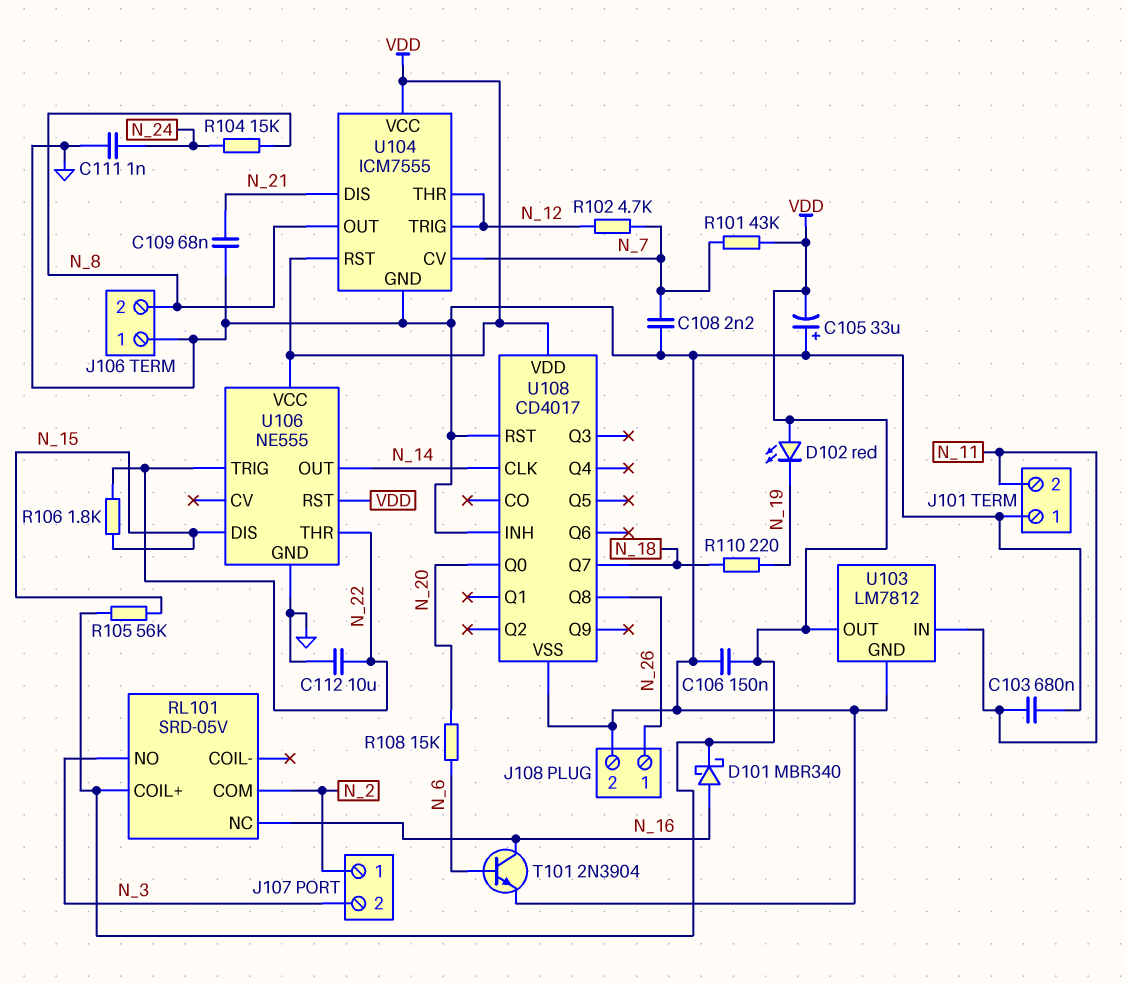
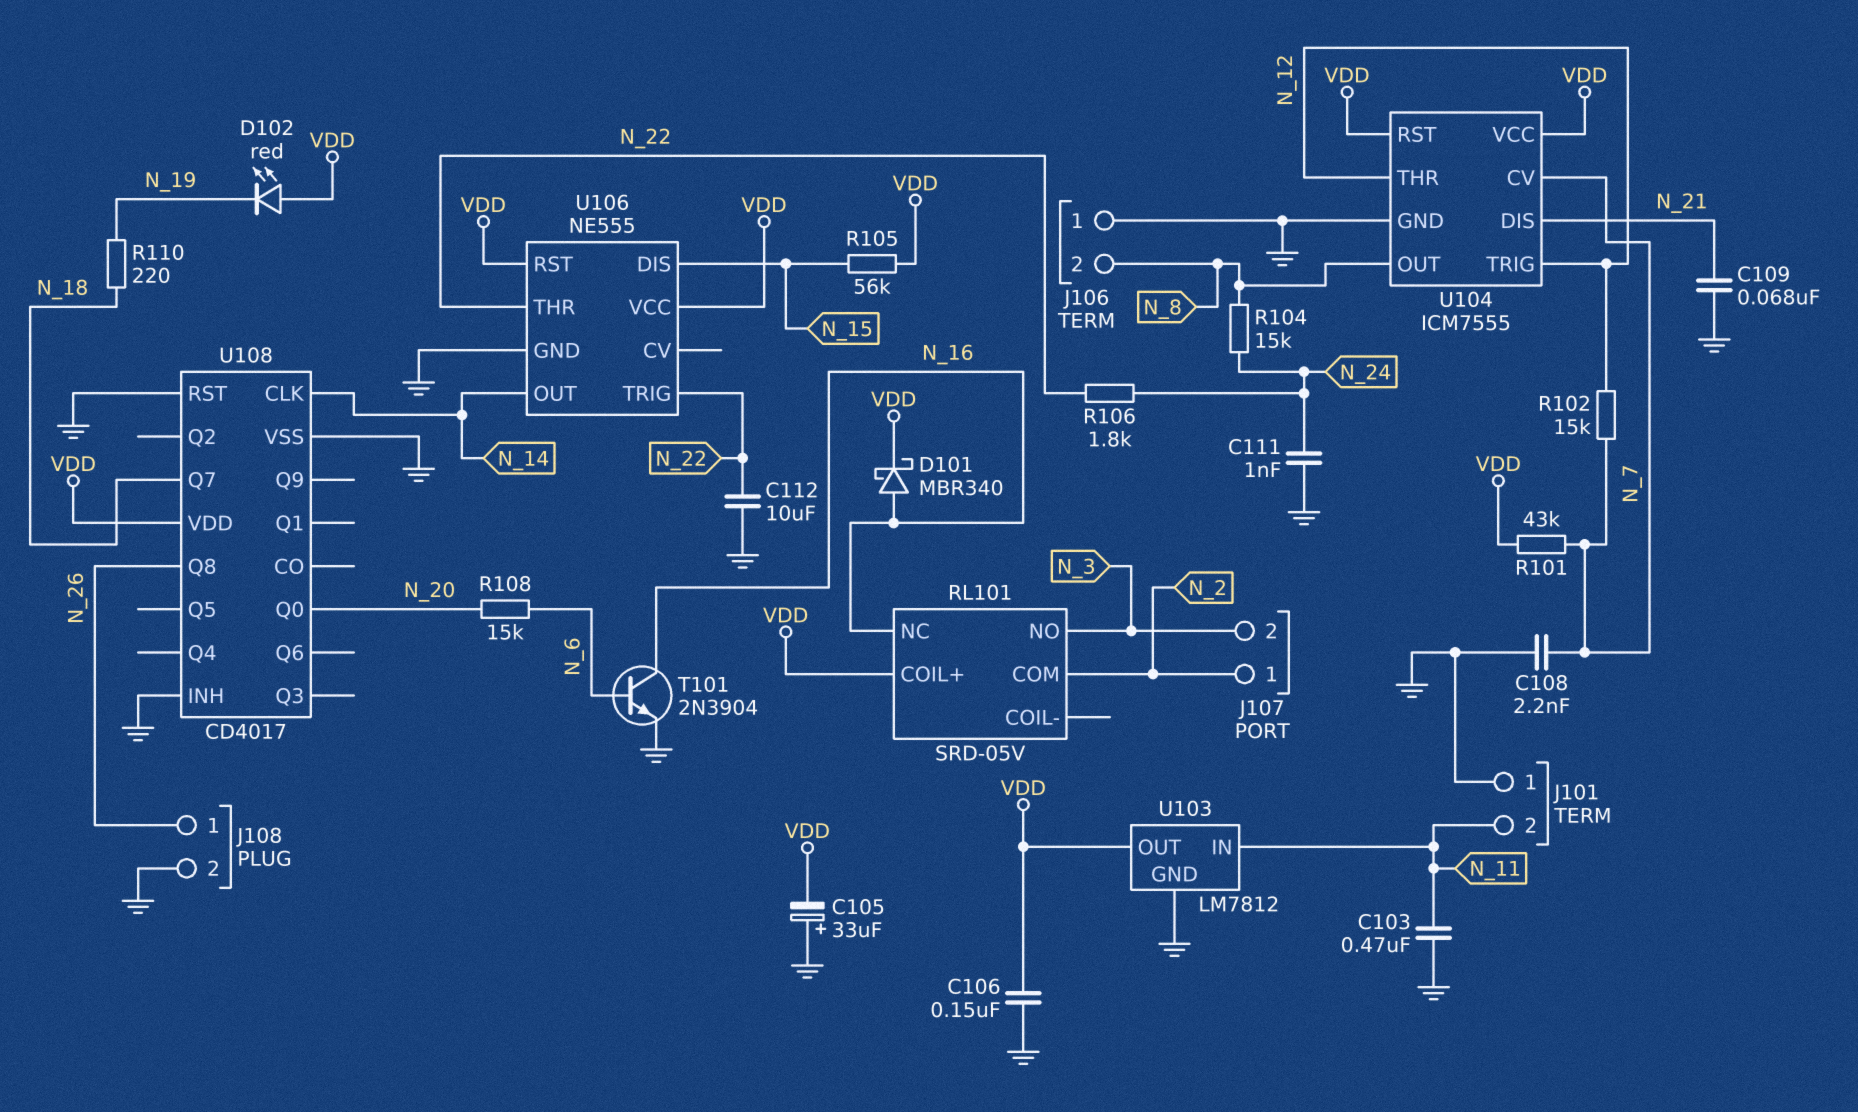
C103: 680nF (GND, N_11) -> 470nF (GND, N_11)
R102: 4.7k (N_7, N_12) -> 15k (N_7, N_12)
R106: 1.8k (N_15, N_22) -> 1.8k (N_22, N_24)

